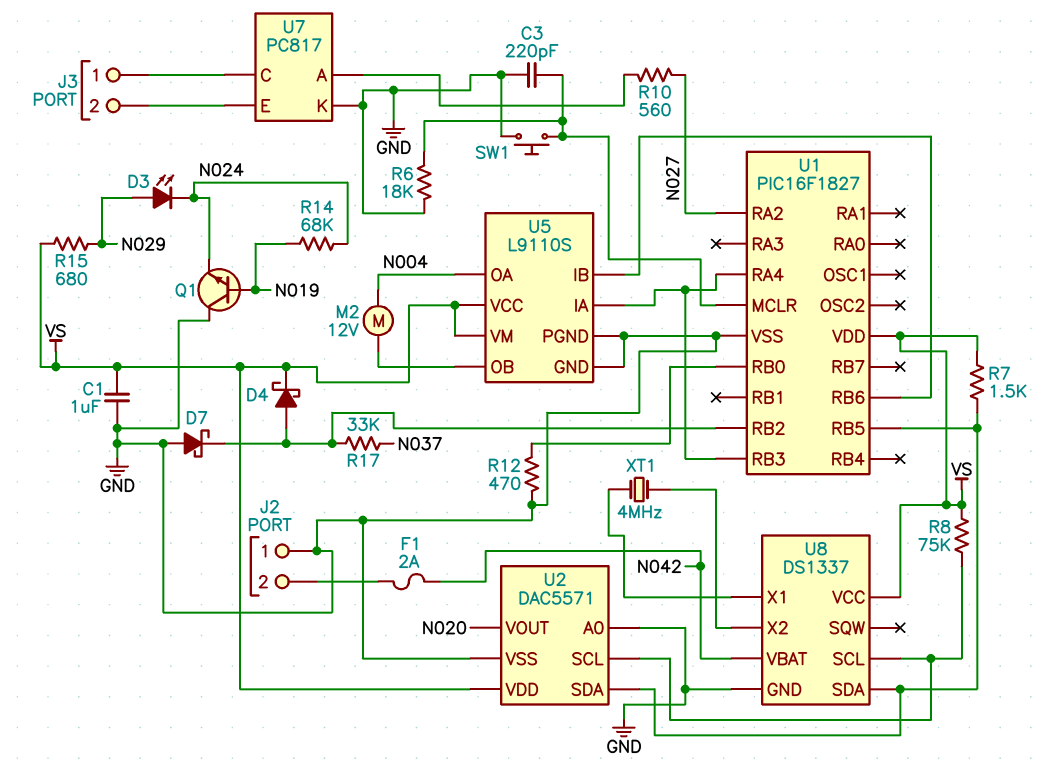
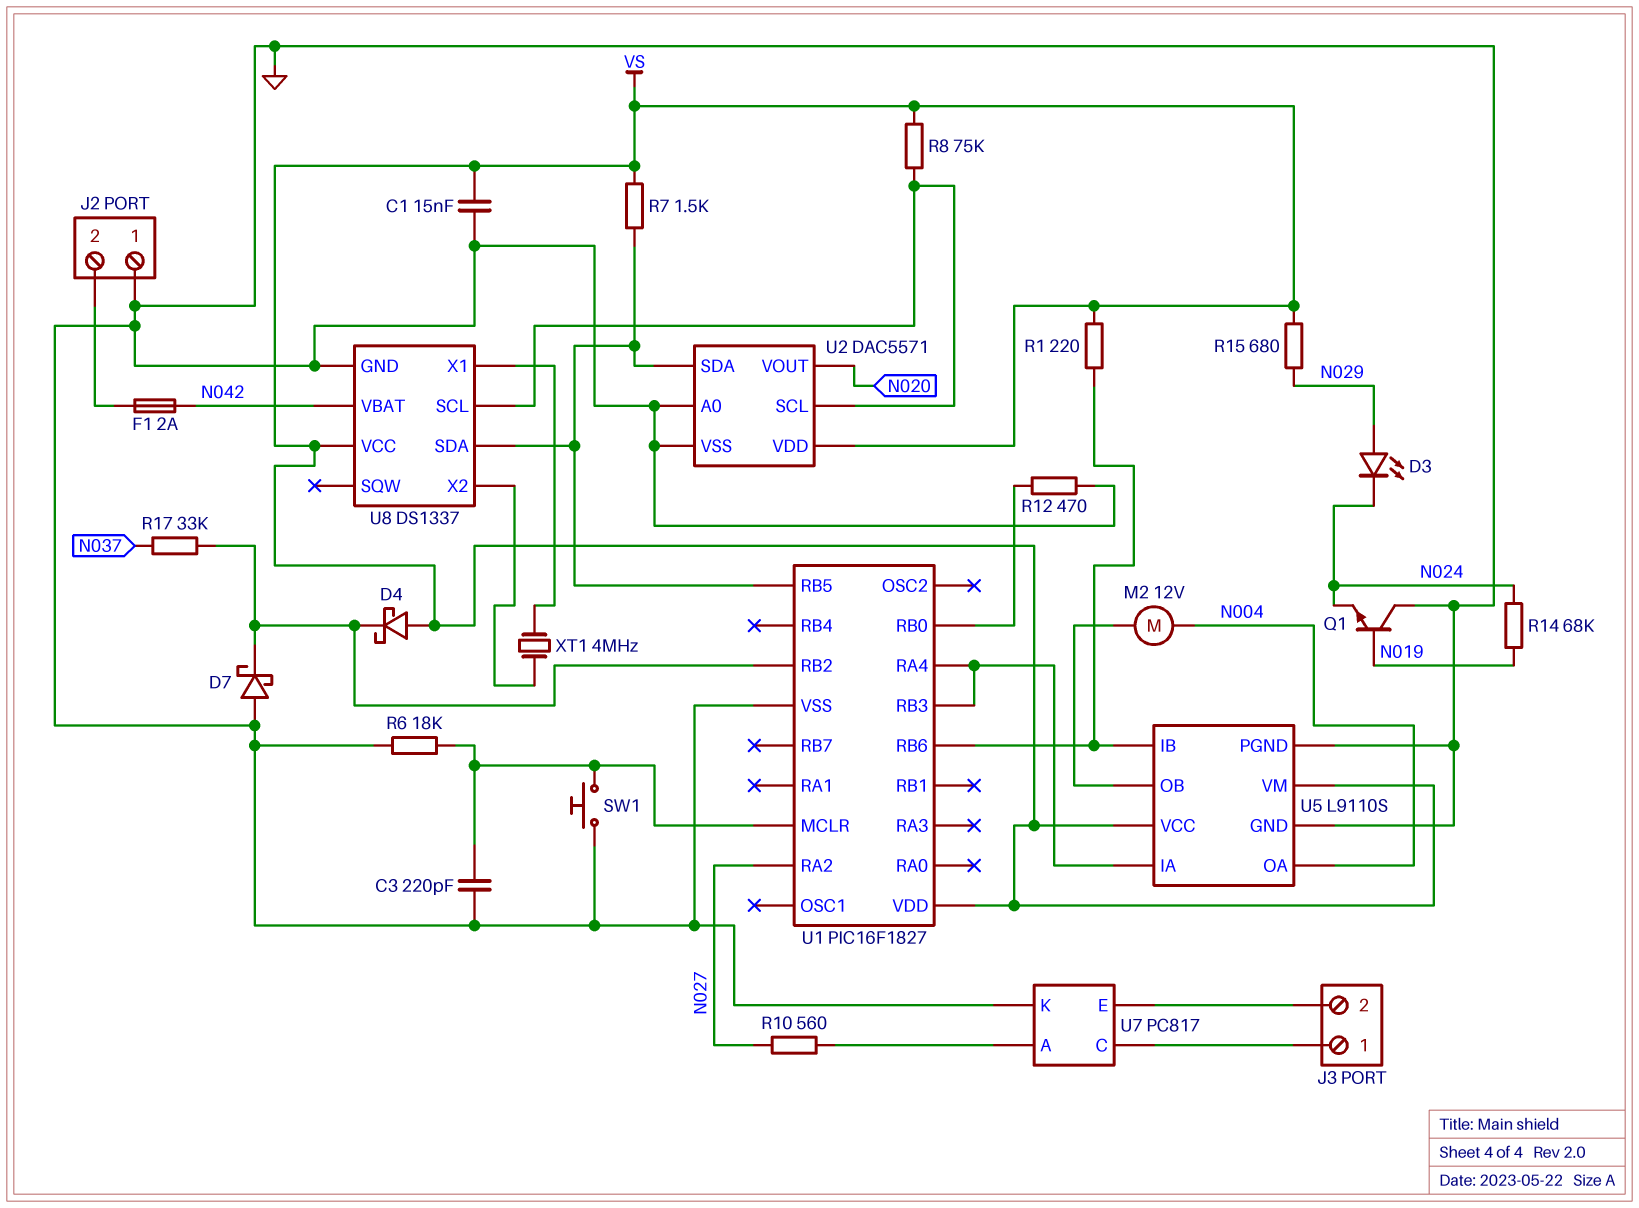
C1: 1uF (GND, VS) -> 15nF (GND, VS)
D4: schottky (A U1/RB2, K VS) -> schottky (A VS, K U1/RB2)
R1: none -> 220 (U1/RB6, VS)

